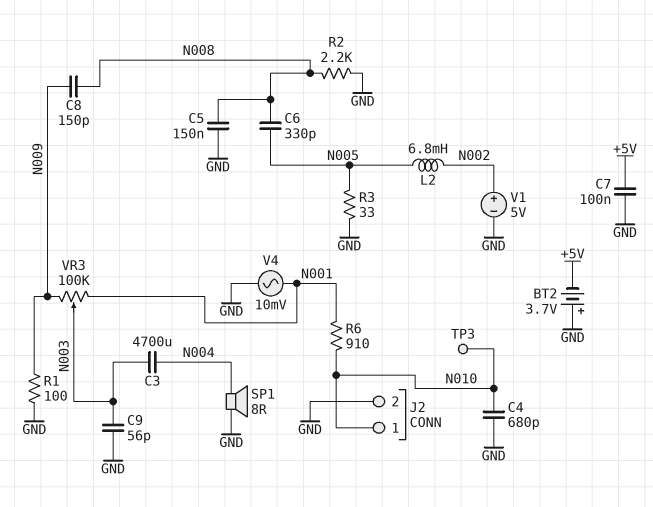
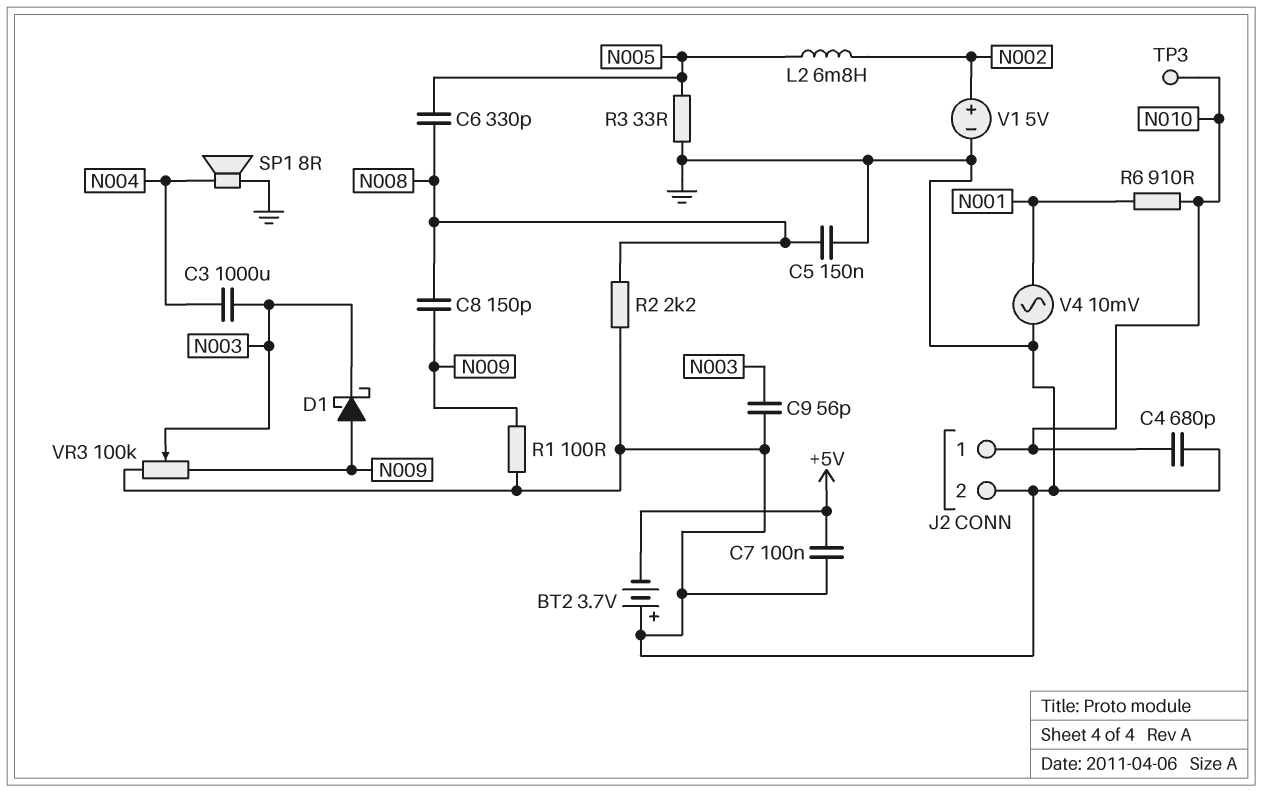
C3: 4700uF (N003, N004) -> 1000uF (N003, N004)
D1: none -> schottky (A N009, K N003)
VR3: 100k (N001, N009, wiper N003) -> 100k (GND, N009, wiper N003)

